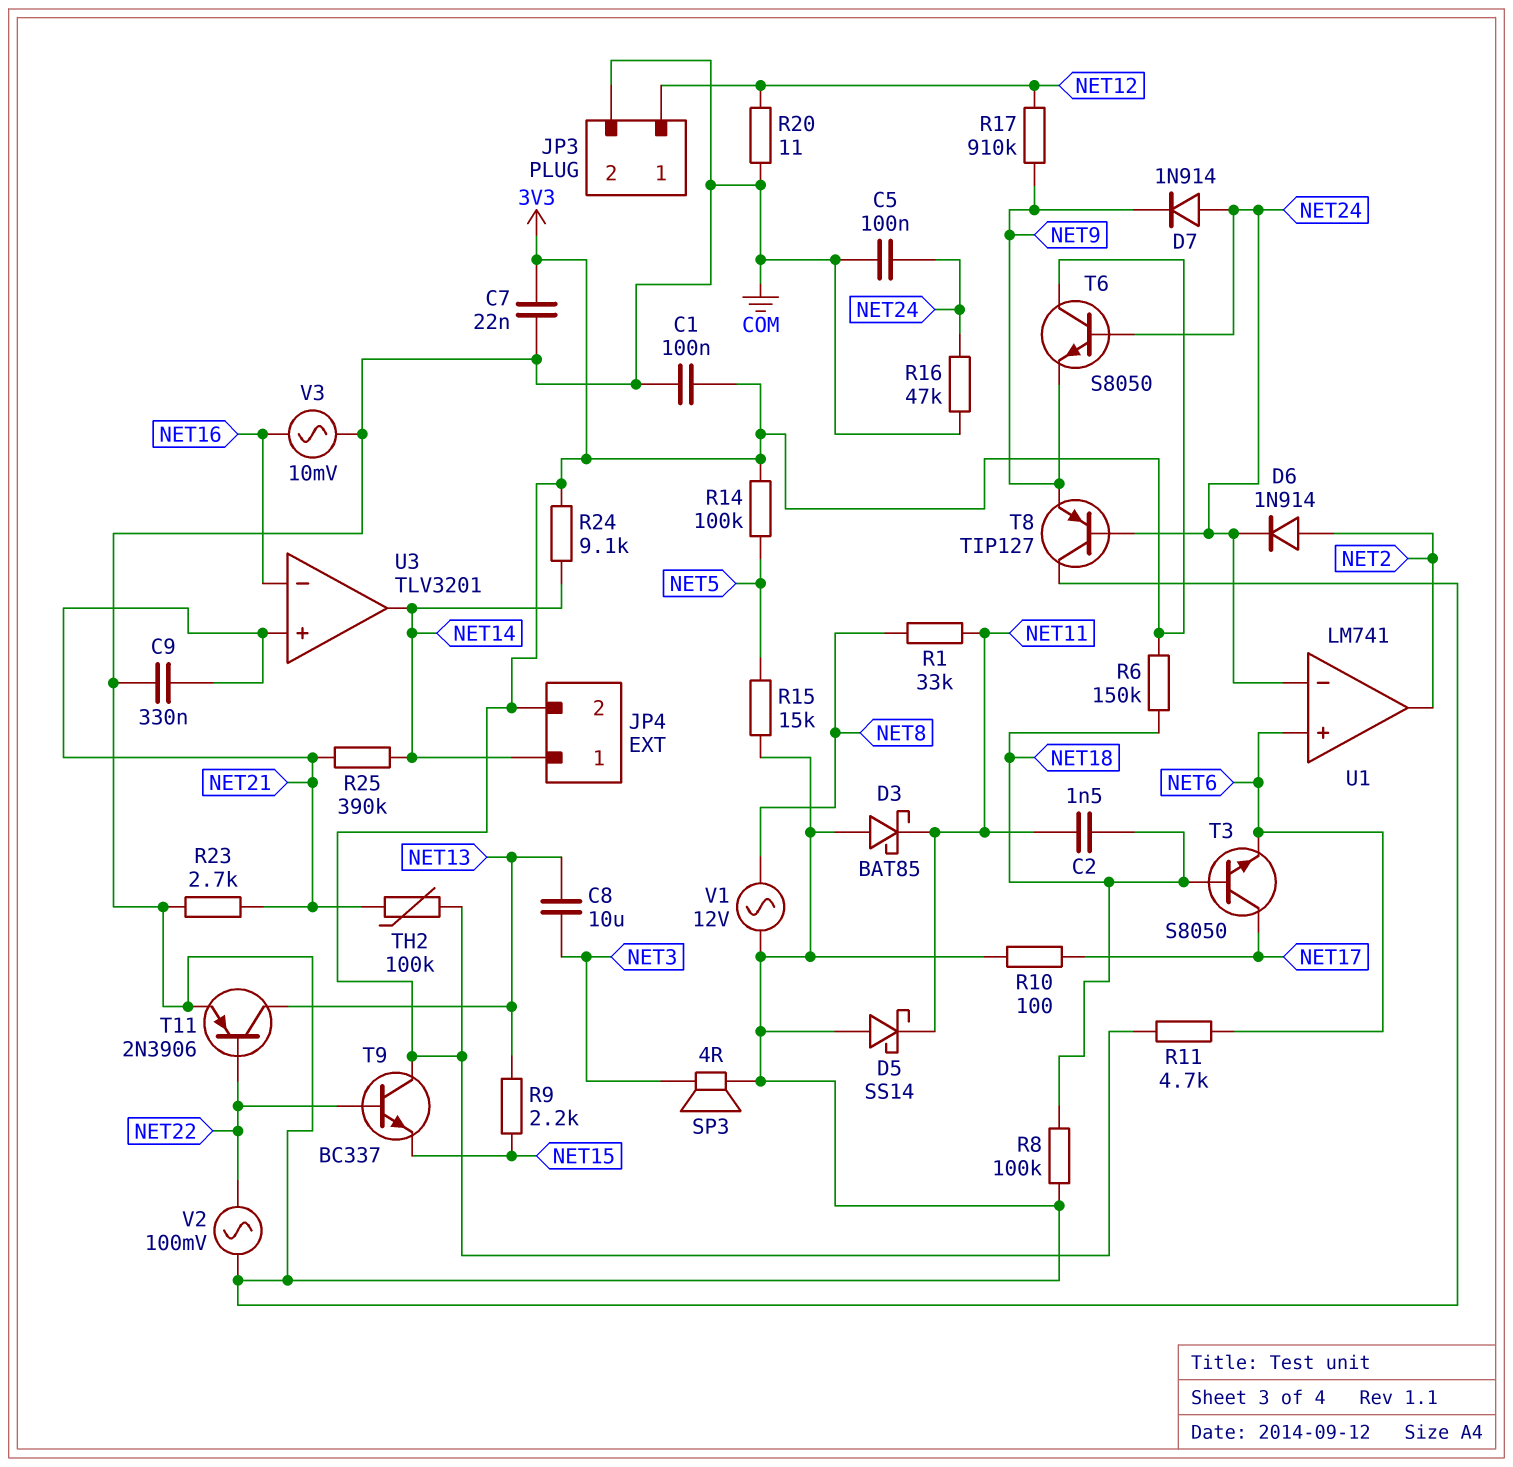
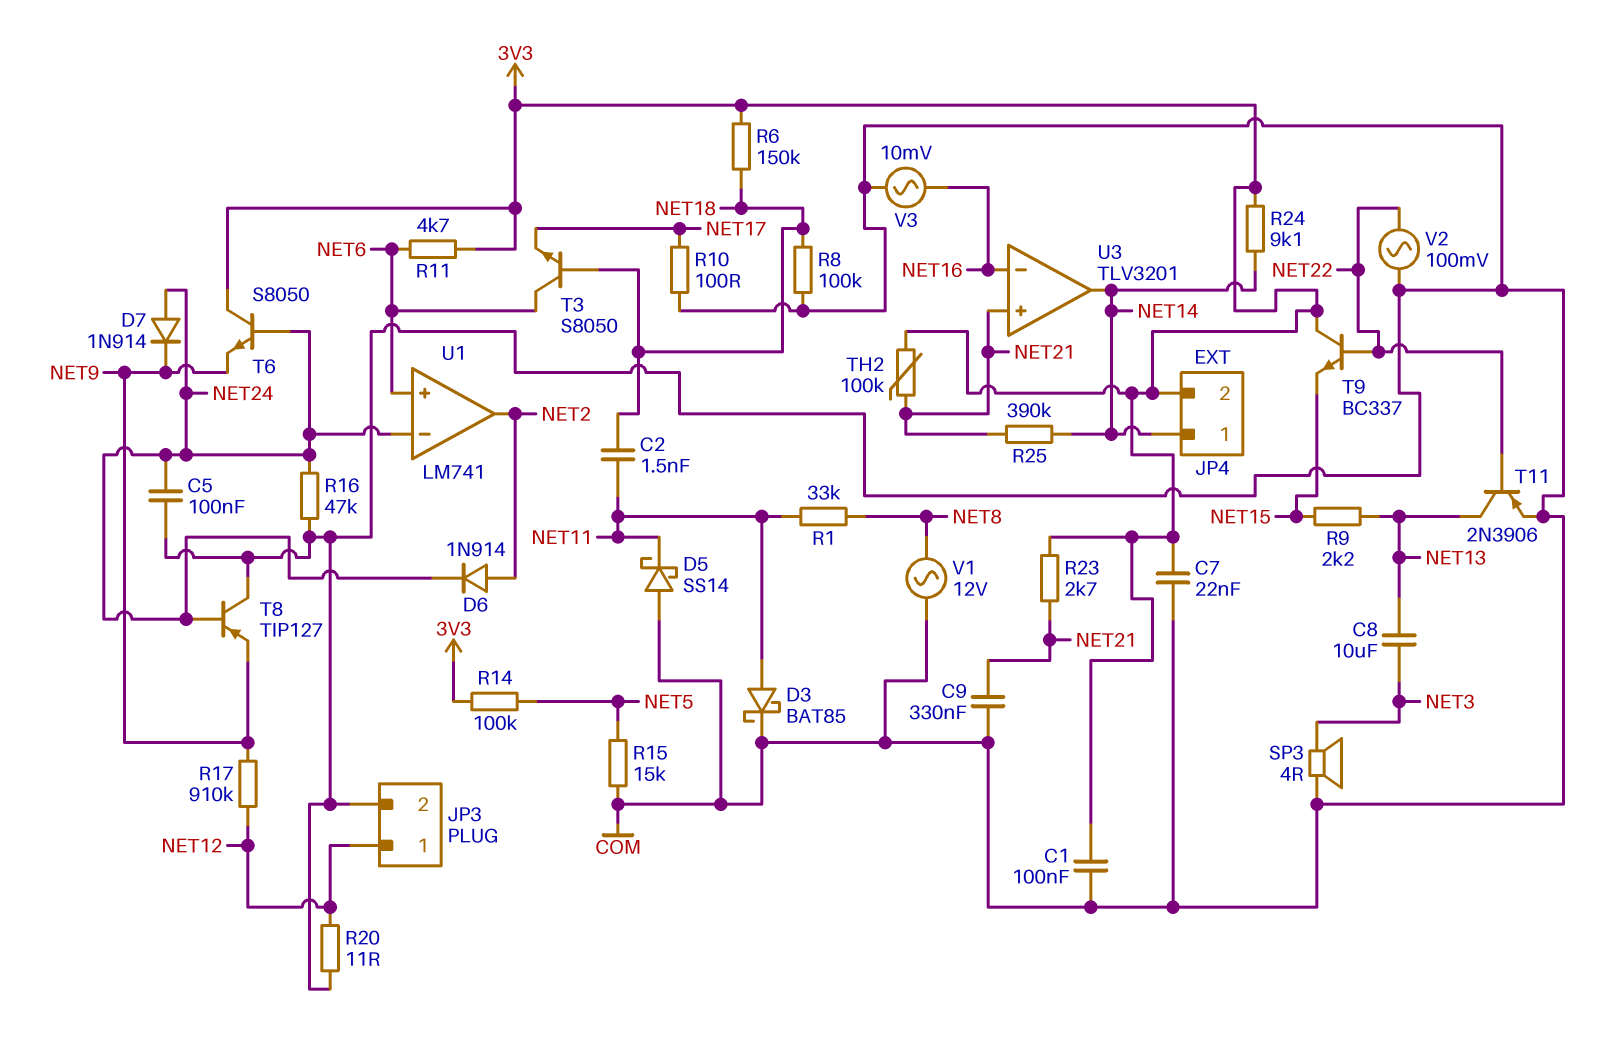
D3: schottky BAT85 (A COM, K NET11) -> schottky BAT85 (A NET11, K COM)
R23: 2.7k (COM, NET21) -> 2.7k (3V3, NET21)
T3: NPN S8050 (B NET18, C NET17, E NET6) -> NPN S8050 (B NET18, C NET6, E NET17)

